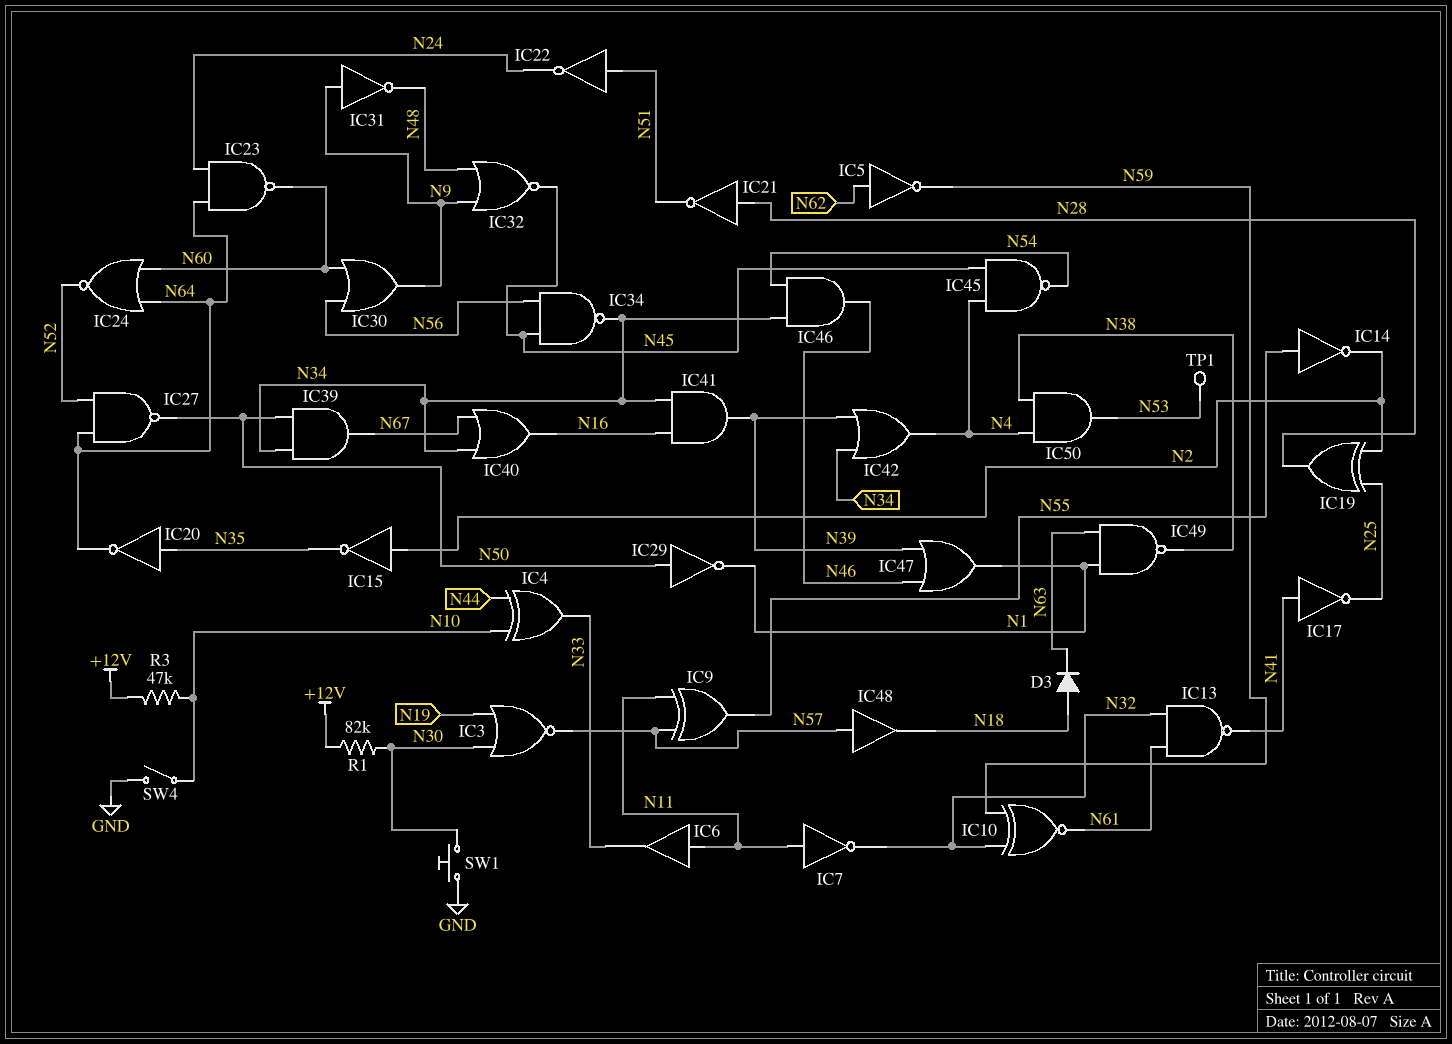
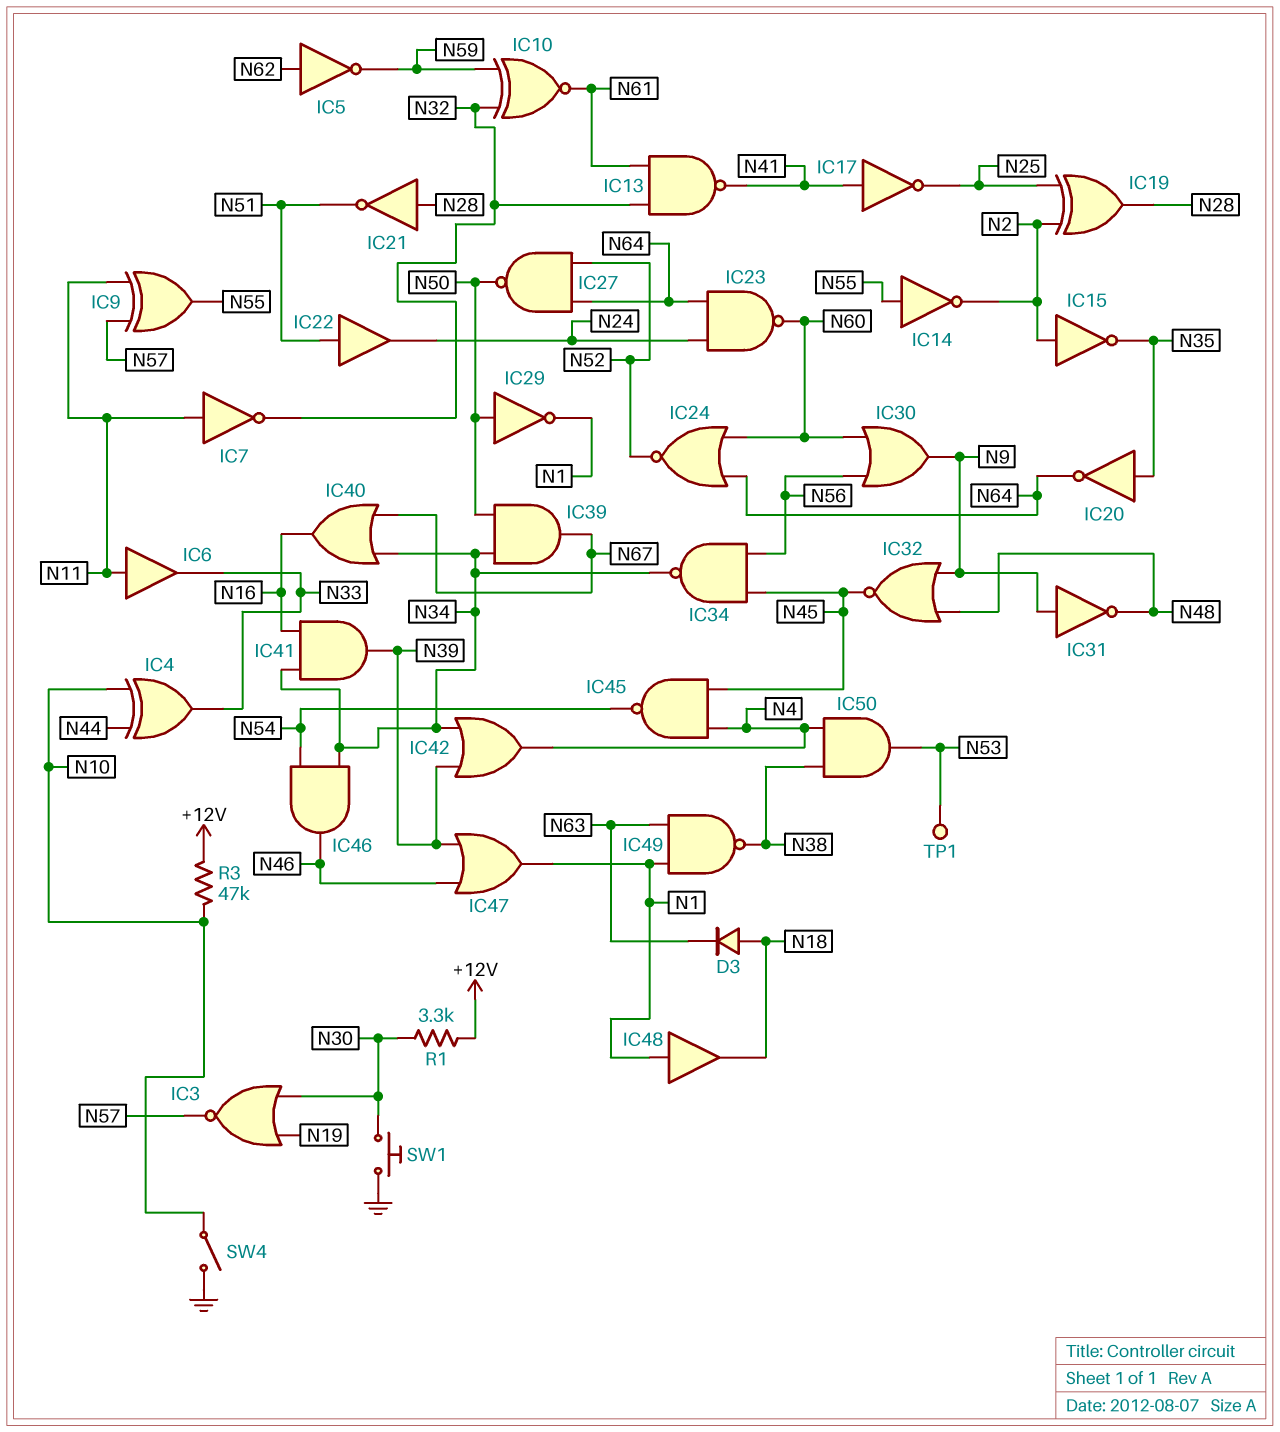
IC22: NOT (in N51, out N24) -> buffer (in N51, out N24)
IC48: buffer (in N57, out N18) -> buffer (in N1, out N18)
R1: 82k (+12V, N30) -> 3.3k (+12V, N30)

